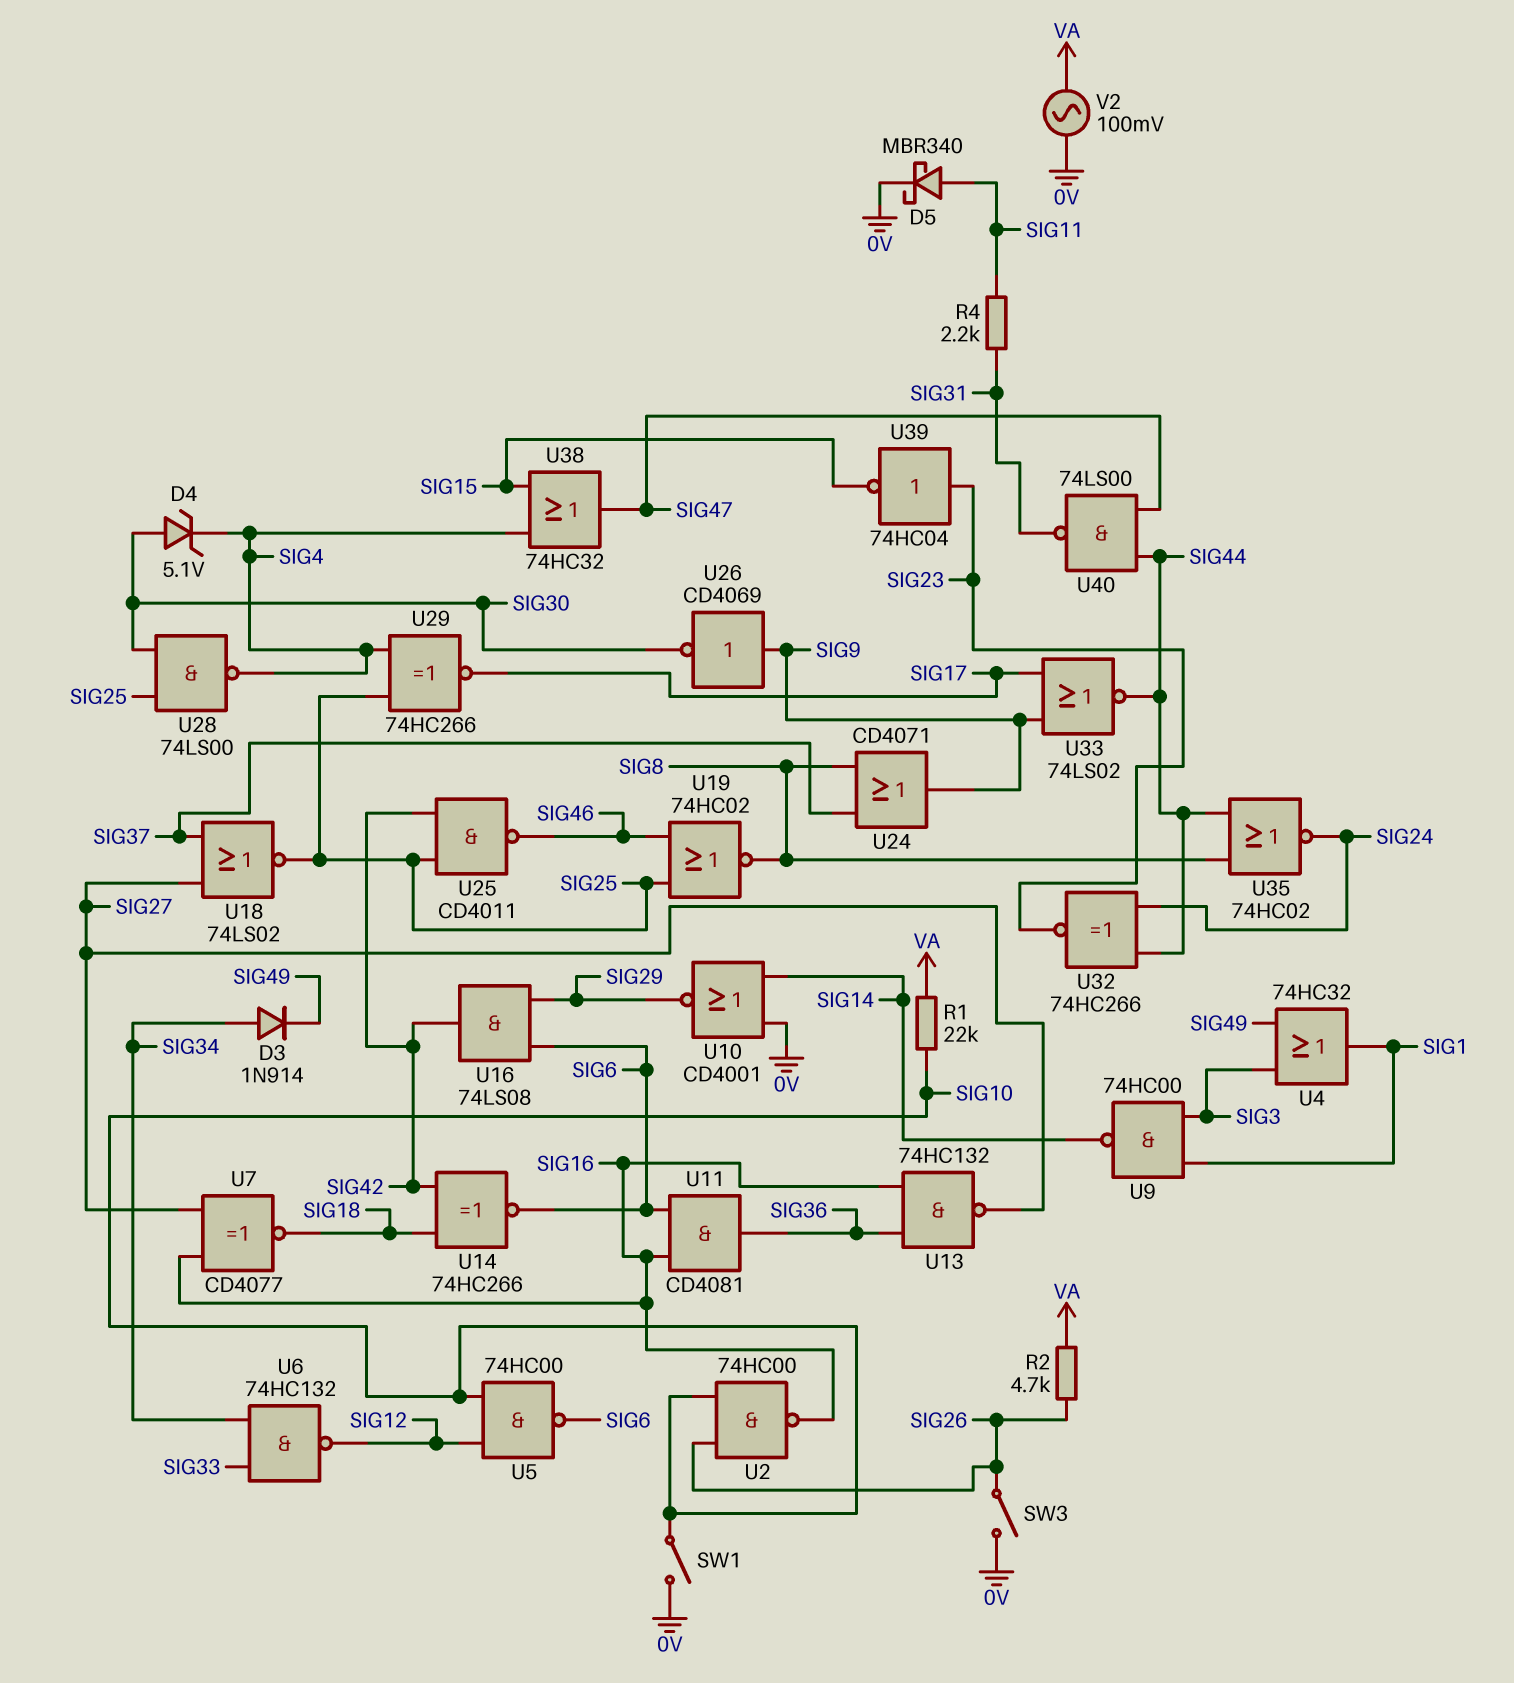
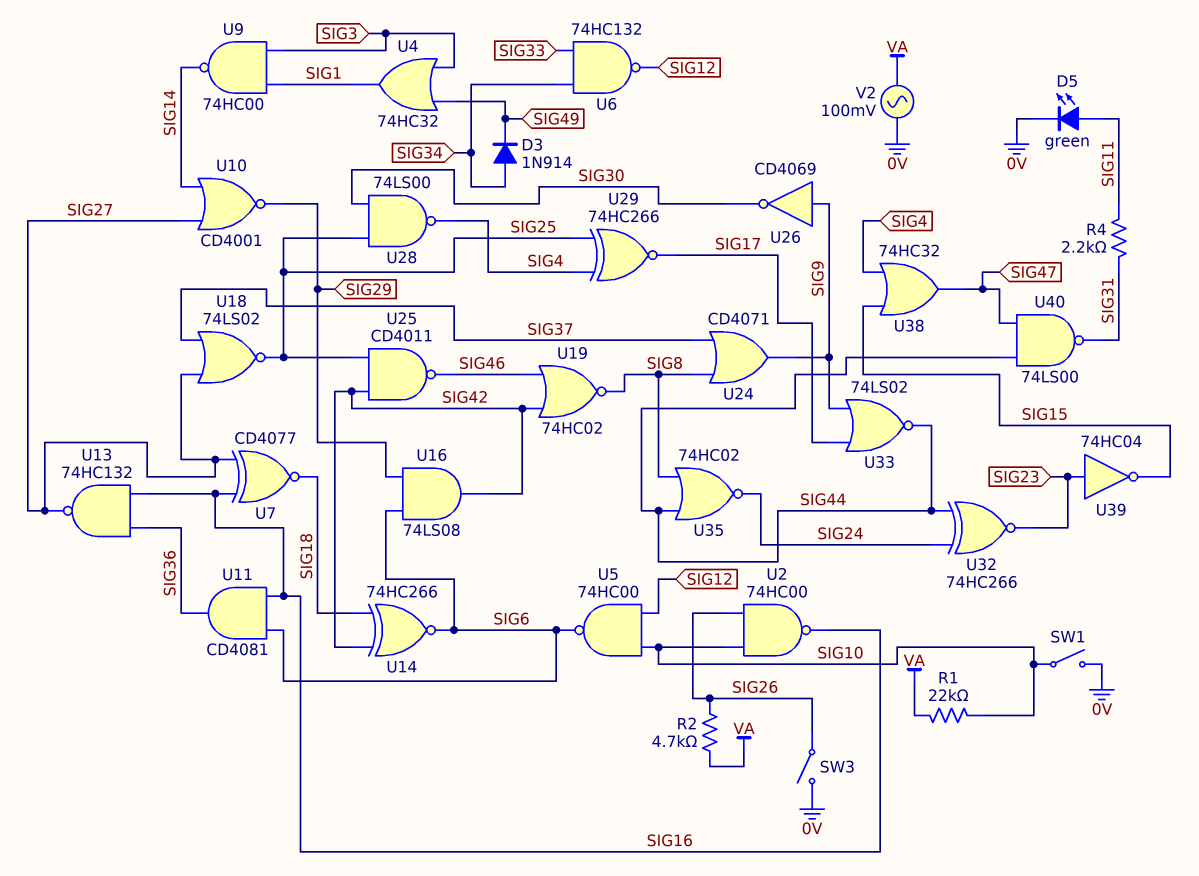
D4: zener 5.1V (A SIG30, K SIG4) -> none
D5: schottky MBR340 (A SIG11, K 0V) -> LED green (A SIG11, K 0V)
U10: NOR CD4001 (in 0V, in SIG14, out SIG29) -> NOR CD4001 (in SIG14, in SIG27, out SIG29)
U19: NOR 74HC02 (in SIG25, in SIG46, out SIG8) -> NOR 74HC02 (in SIG42, in SIG46, out SIG8)

